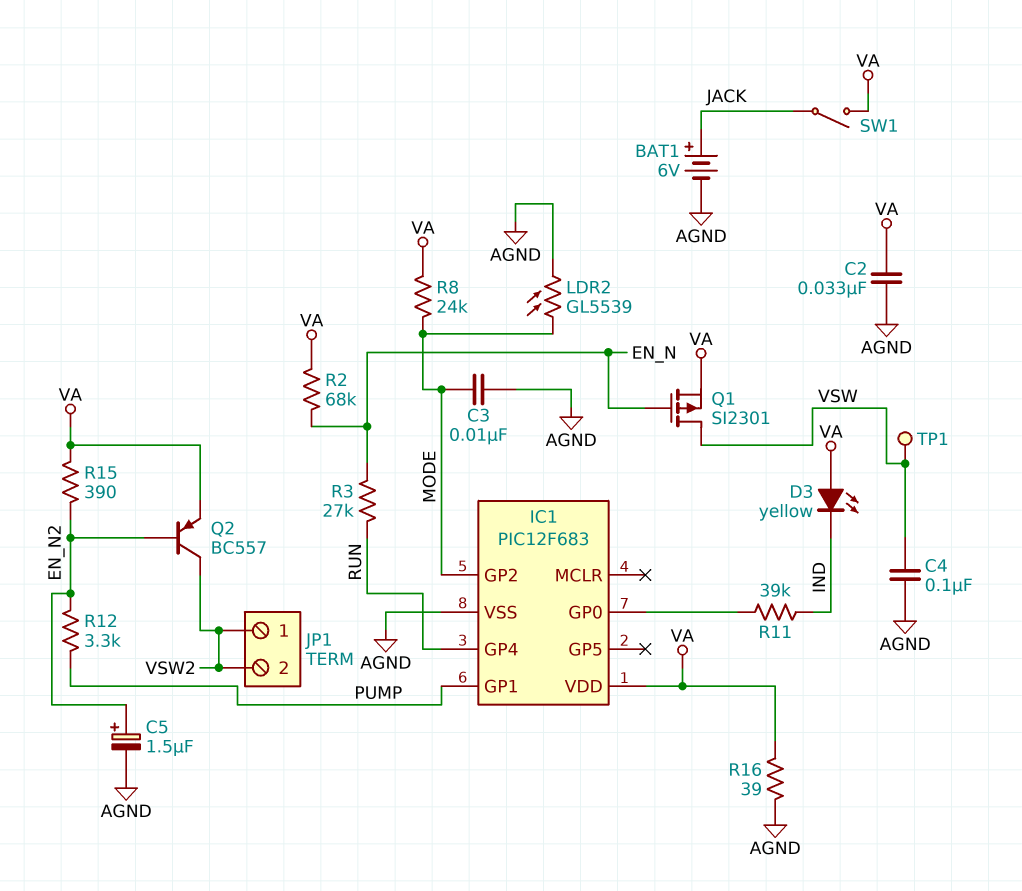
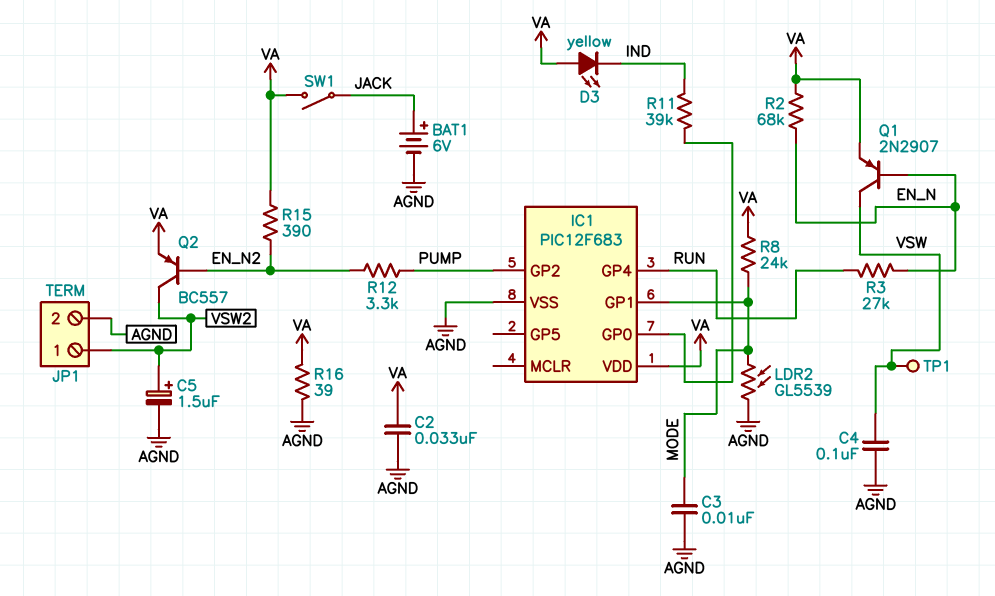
C5: 1.5uF (plus EN_N2, minus AGND) -> 1.5uF (plus VSW2, minus AGND)
IC1 pin GP1: PUMP -> MODE
IC1 pin GP2: MODE -> PUMP
JP1 pin 2: VSW2 -> AGND
Q1: PMOS SI2301 (G EN_N, D VSW, S VA) -> PNP 2N2907 (B EN_N, C VSW, E VA)

